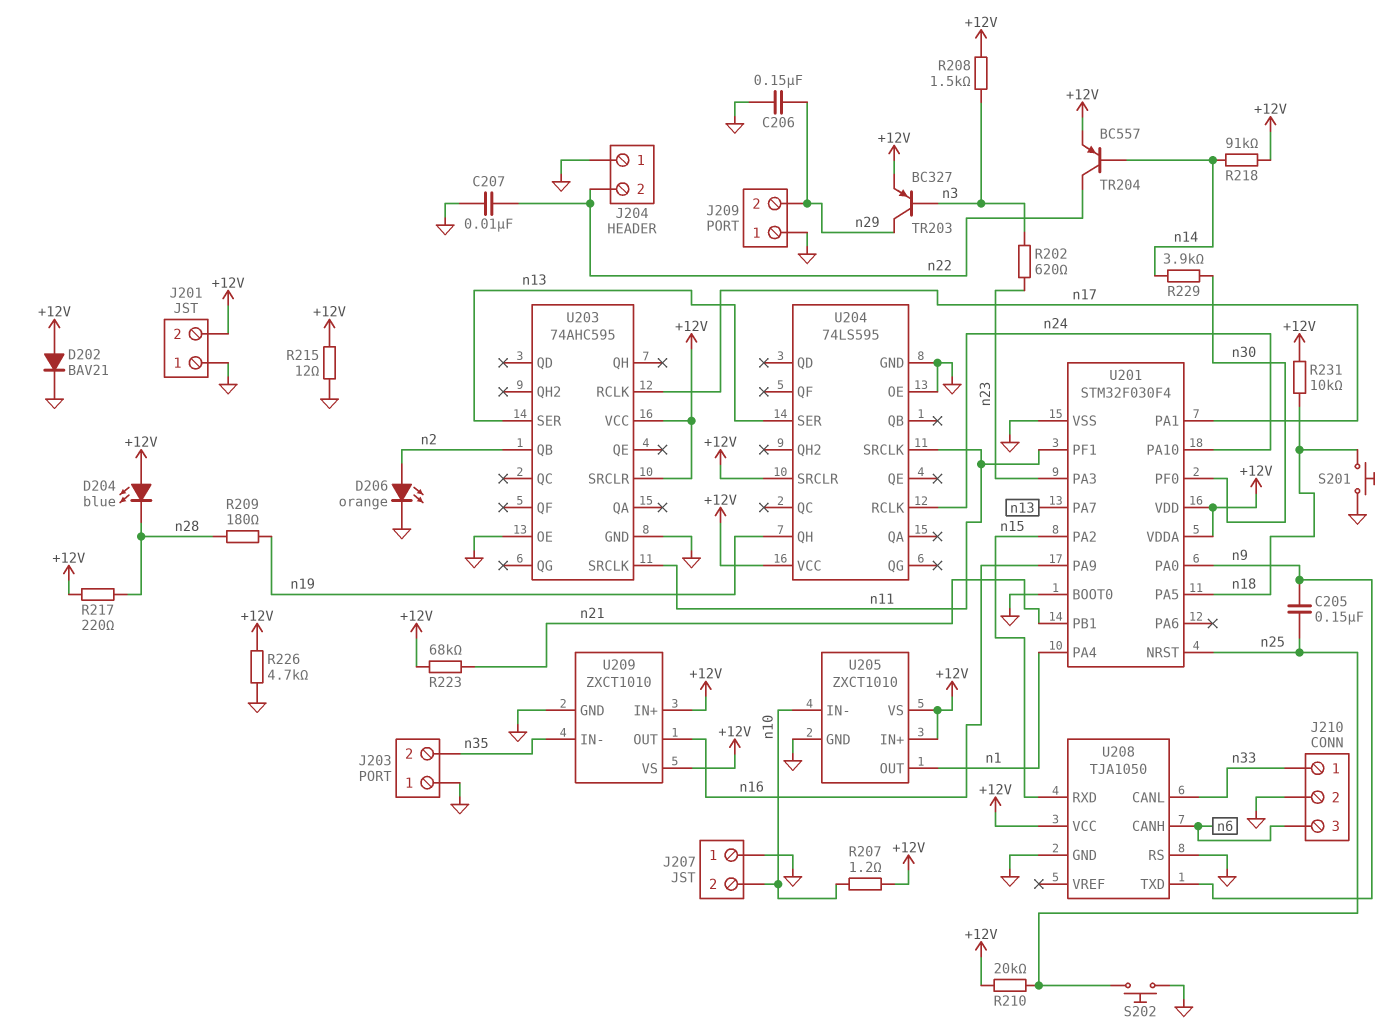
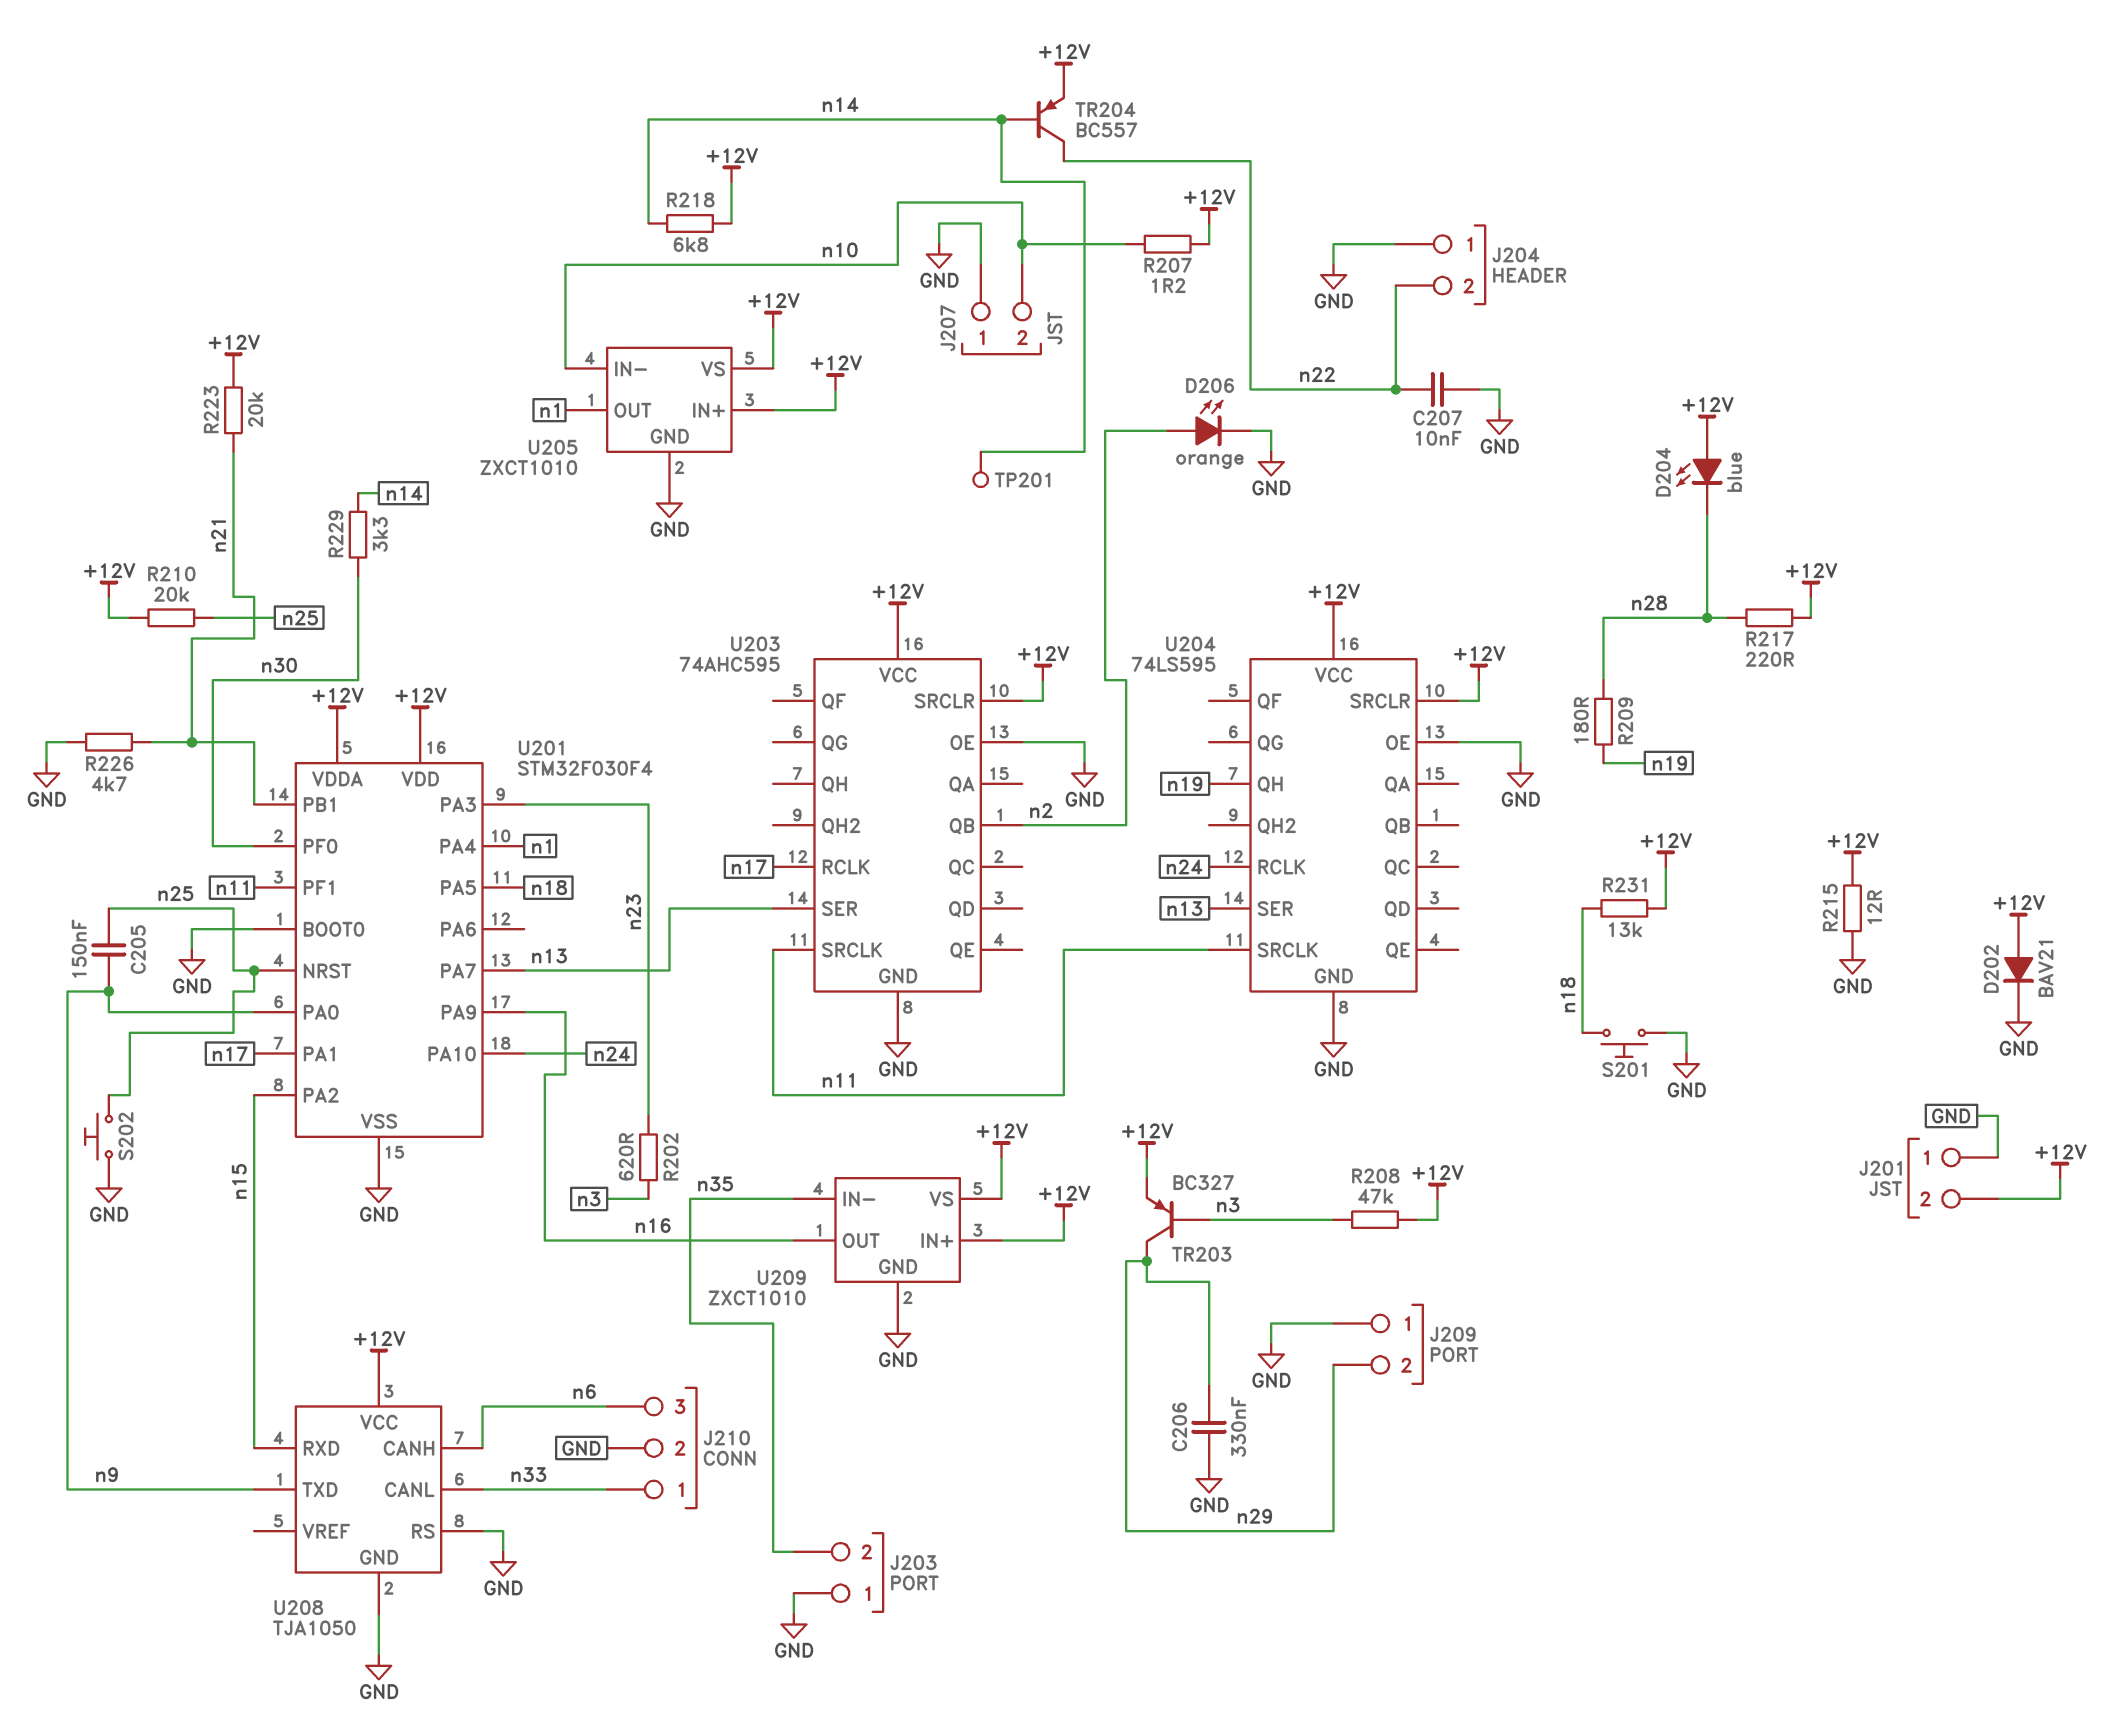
C206: 150nF (GND, n29) -> 330nF (GND, n29)
R208: 1.5k (+12V, n3) -> 47k (+12V, n3)
R218: 91k (+12V, n14) -> 6.8k (+12V, n14)
R223: 68k (+12V, n21) -> 20k (+12V, n21)
R226: 4.7k (+12V, GND) -> 4.7k (GND, n21)
R229: 3.9k (n14, n30) -> 3.3k (n14, n30)
R231: 10k (+12V, n18) -> 13k (+12V, n18)
TP201: none -> test point (n14)

